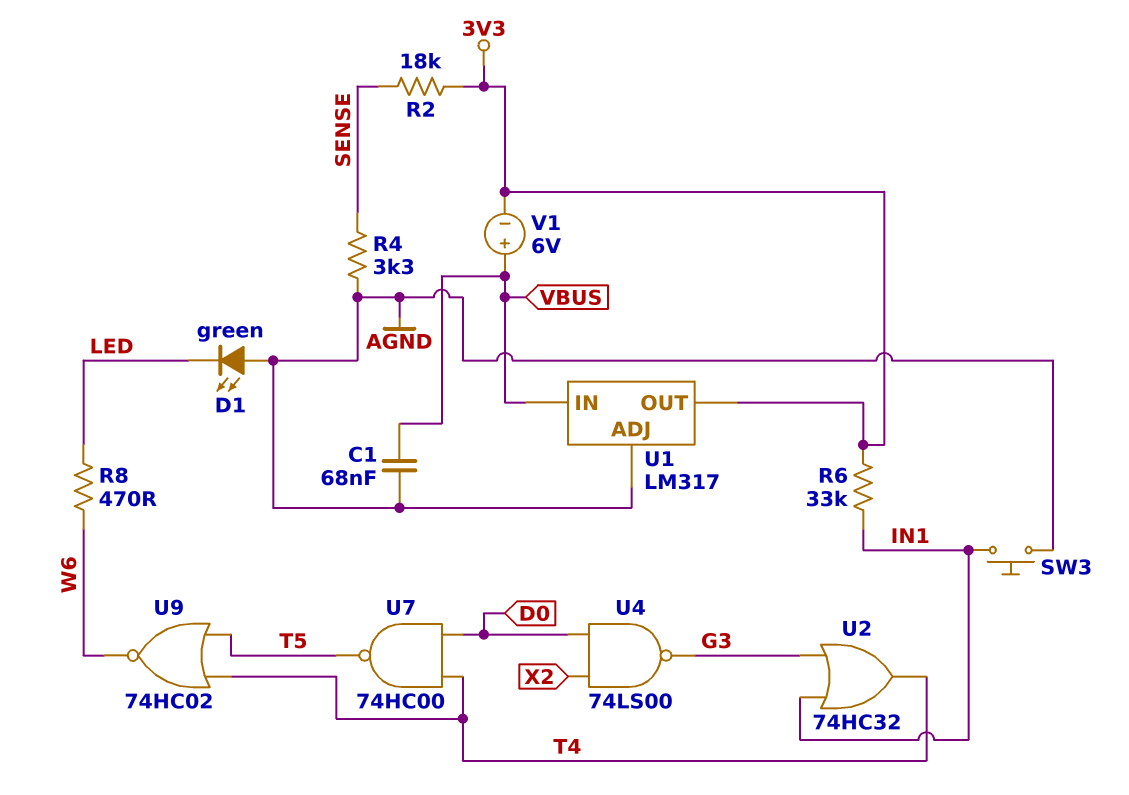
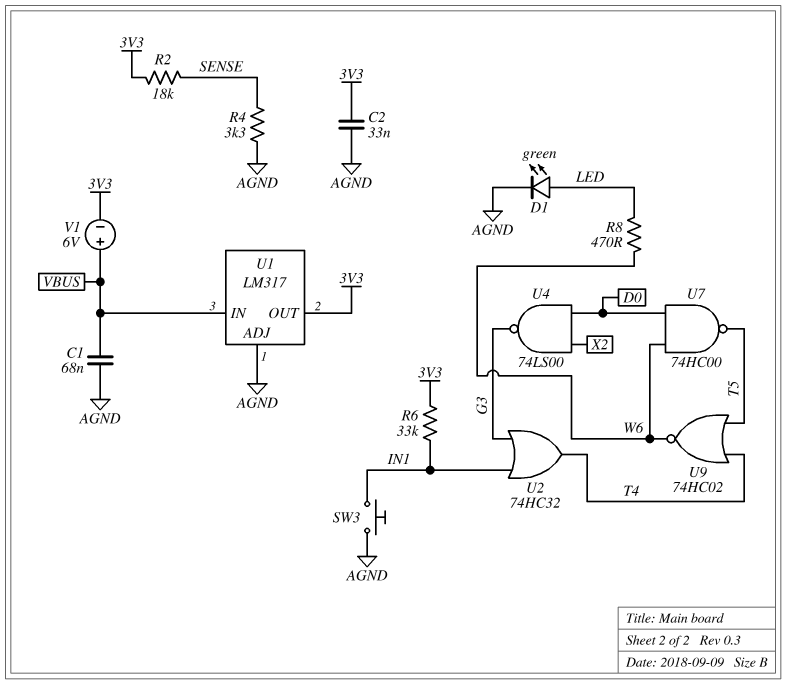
C2: none -> 33nF (3V3, AGND)
D1: LED green (A AGND, K LED) -> LED green (A LED, K AGND)
U7: NAND 74HC00 (in D0, in T4, out T5) -> NAND 74HC00 (in D0, in W6, out T5)

